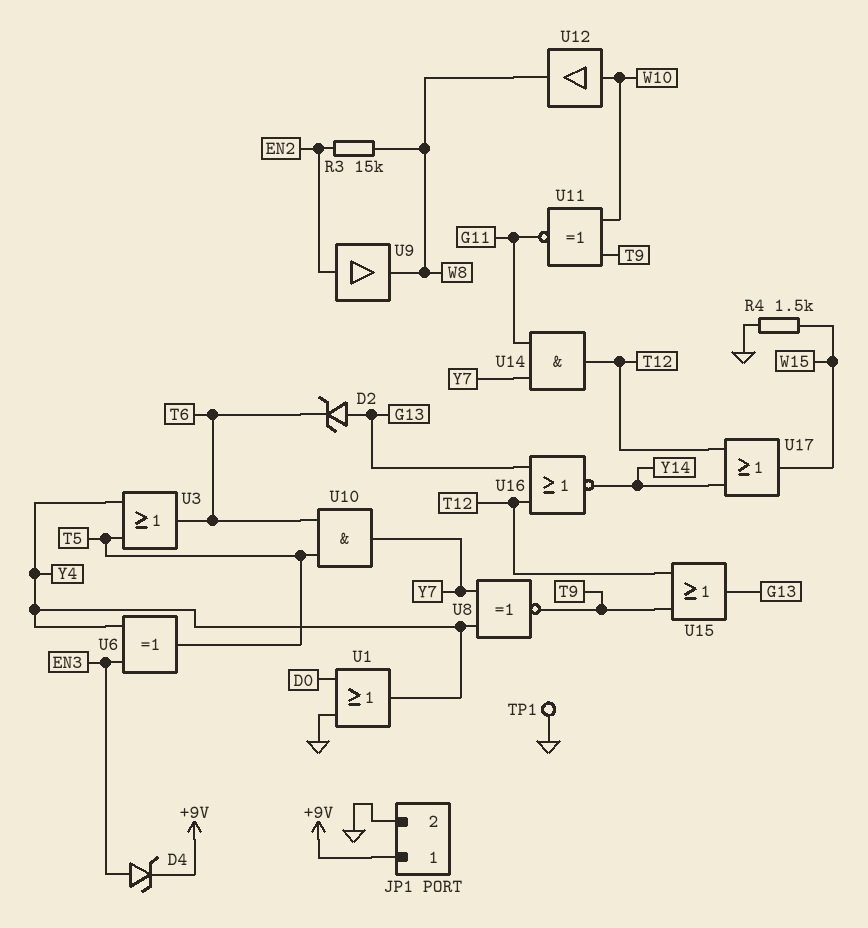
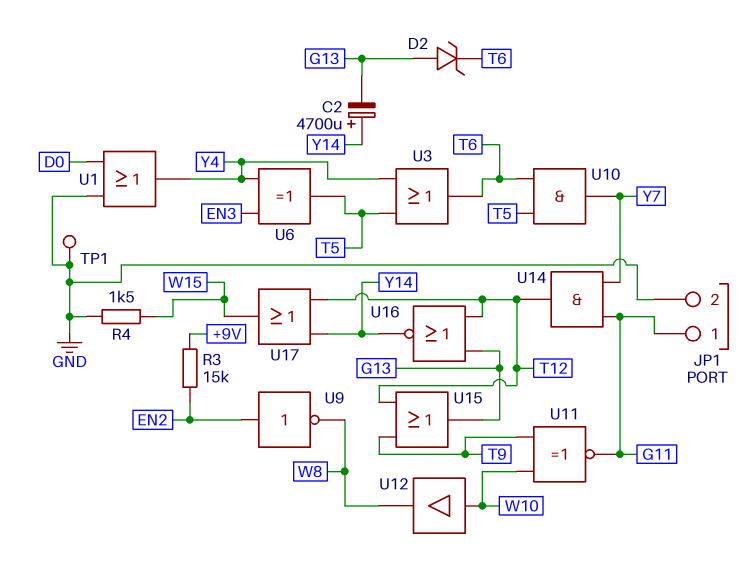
C2: none -> 4700uF (plus Y14, minus G13)
D4: zener (A EN3, K +9V) -> none
JP1 pin 1: +9V -> G11
R3: 15k (EN2, W8) -> 15k (+9V, EN2)
U8: XNOR (in Y4, in Y7, out T9) -> none
U9: buffer (in EN2, out W8) -> NOT (in EN2, out W8)

